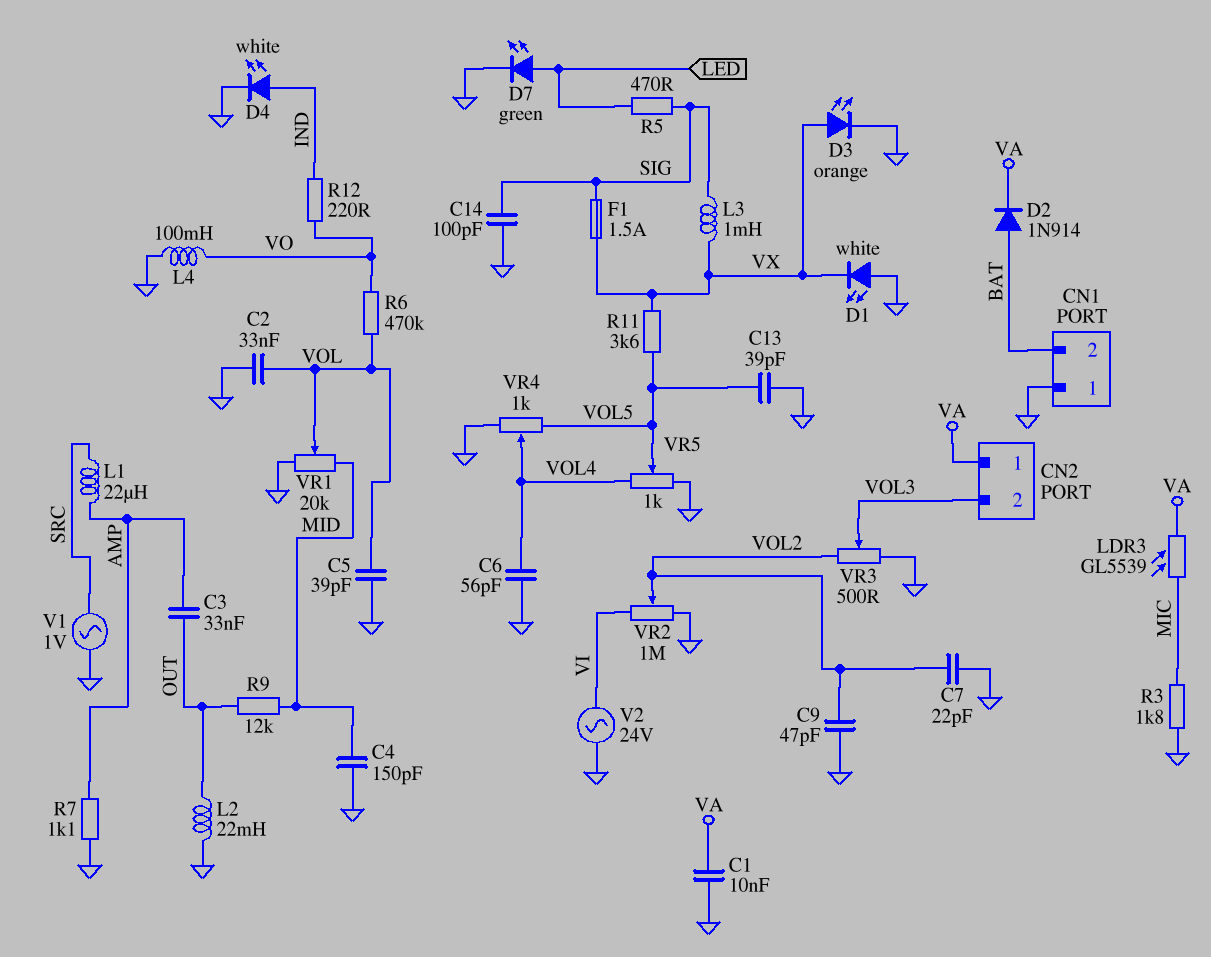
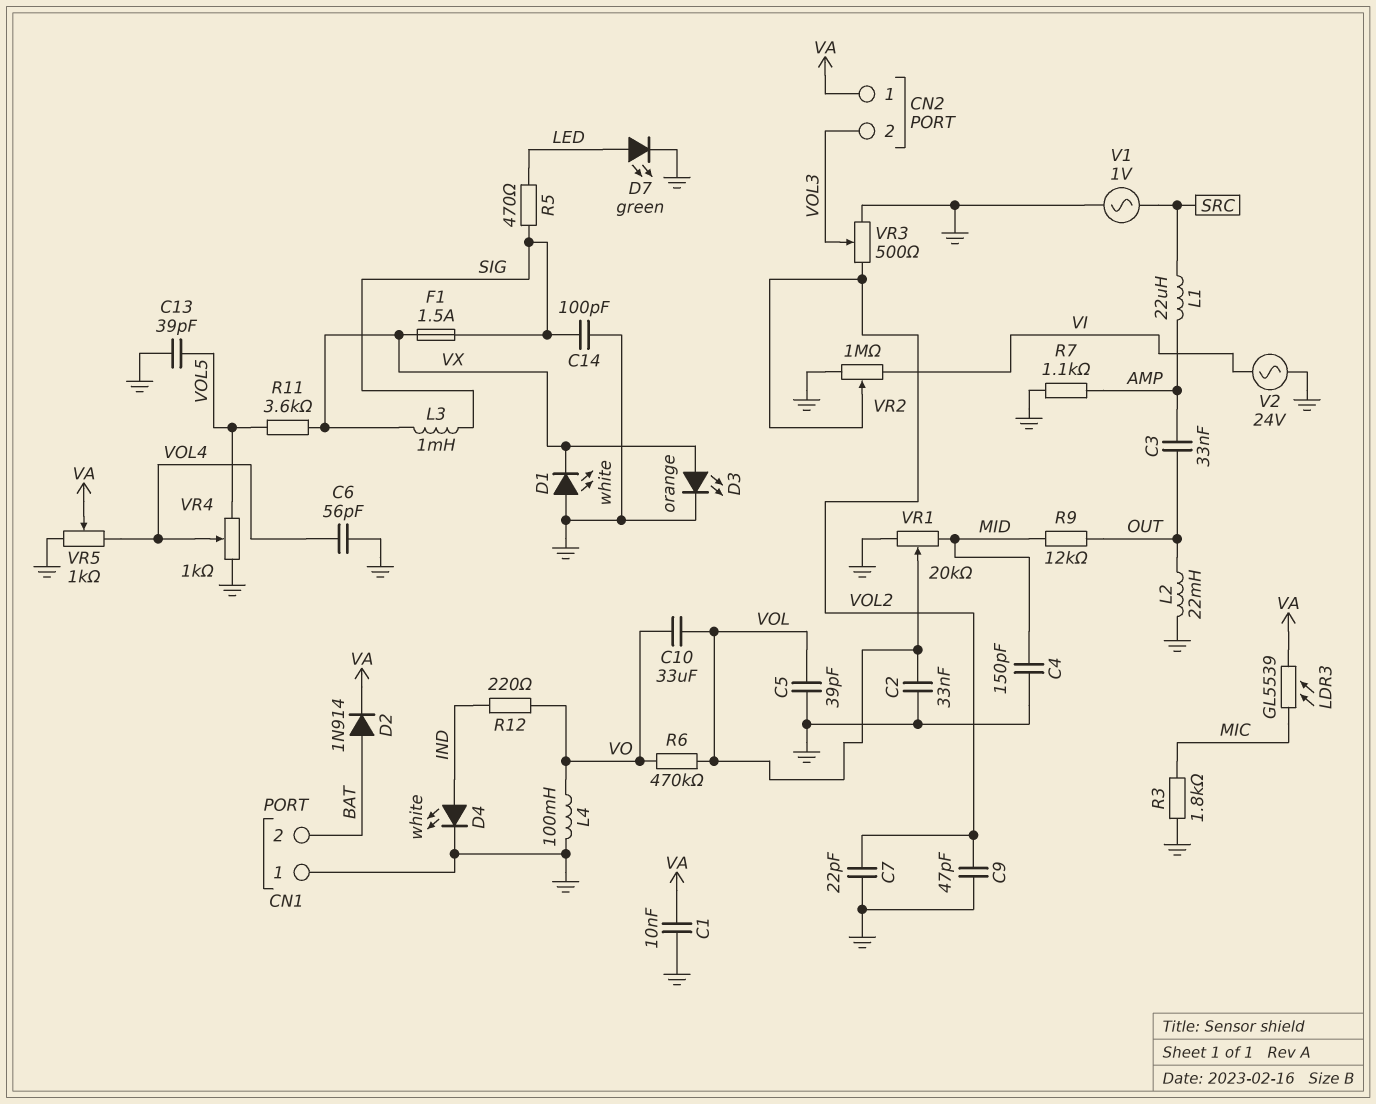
C10: none -> 33uF (VO, VOL)
VR5: 1k (GND, VOL4, wiper VOL5) -> 1k (GND, VOL4, wiper VA)

